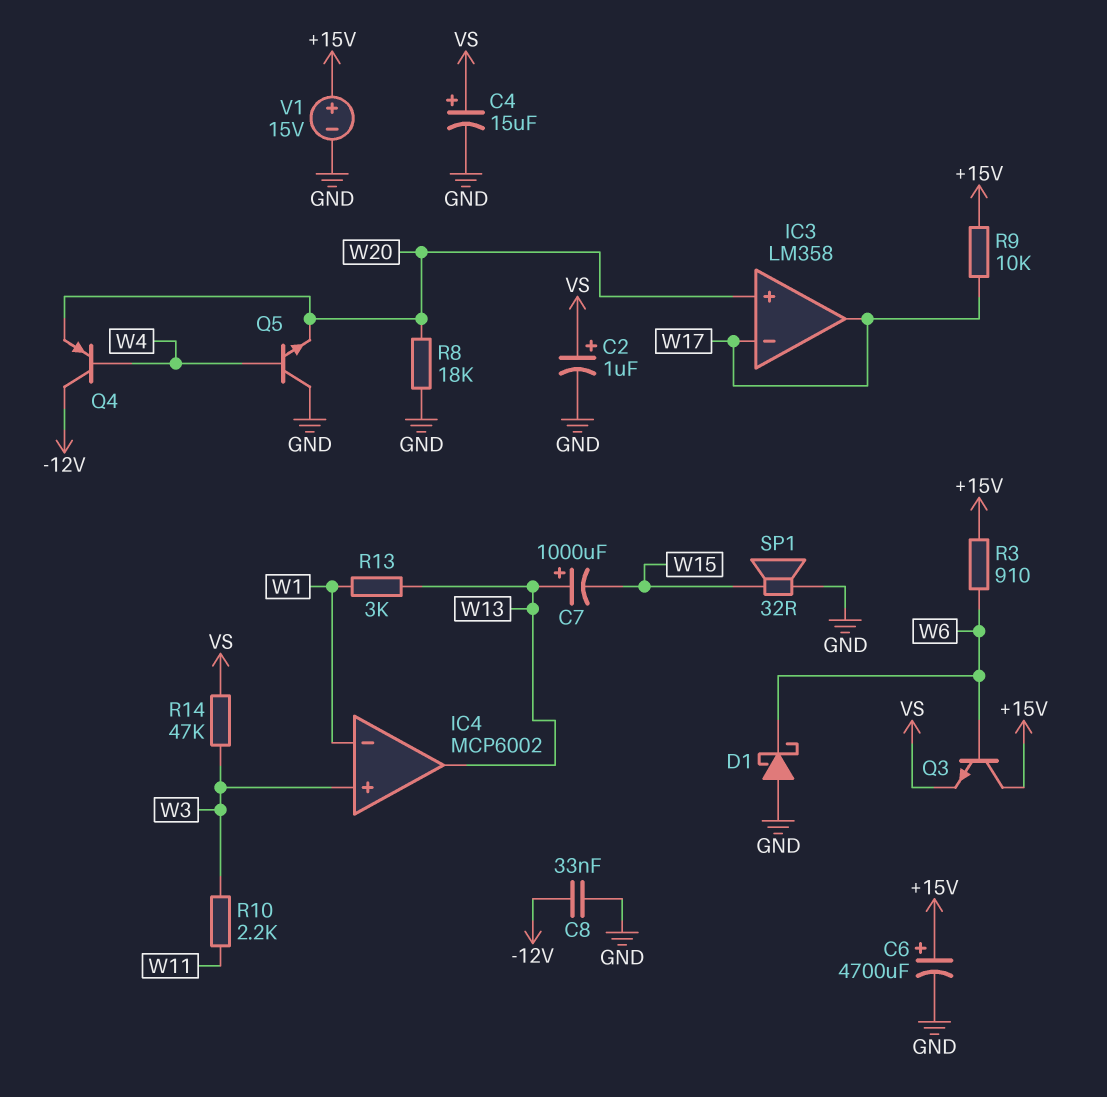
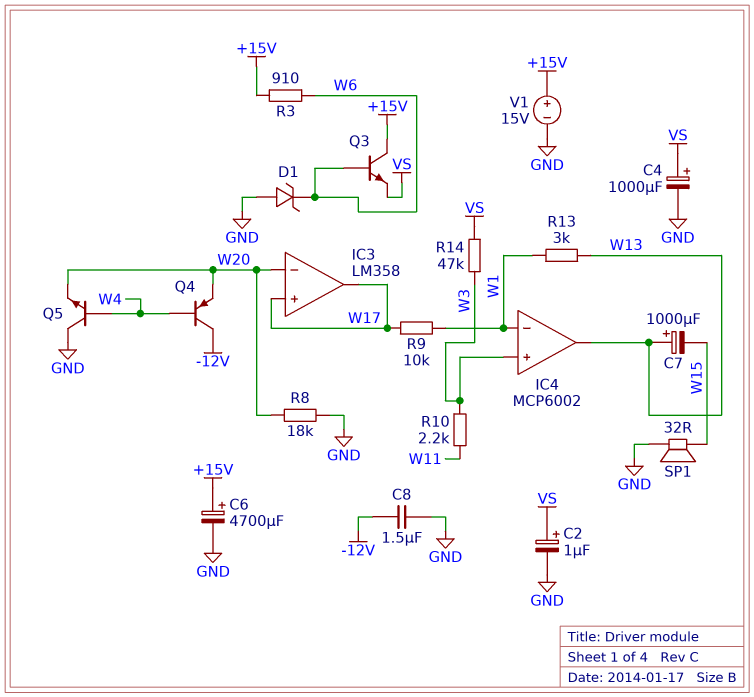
C4: 15uF (plus VS, minus GND) -> 1000uF (plus VS, minus GND)
C8: 33nF (-12V, GND) -> 1.5uF (-12V, GND)
D1: schottky (A GND, K W6) -> zener (A GND, K W6)
IC3 pin in+: W20 -> W17
IC3 pin in-: W17 -> W20
R9: 10k (+15V, W17) -> 10k (W1, W17)

